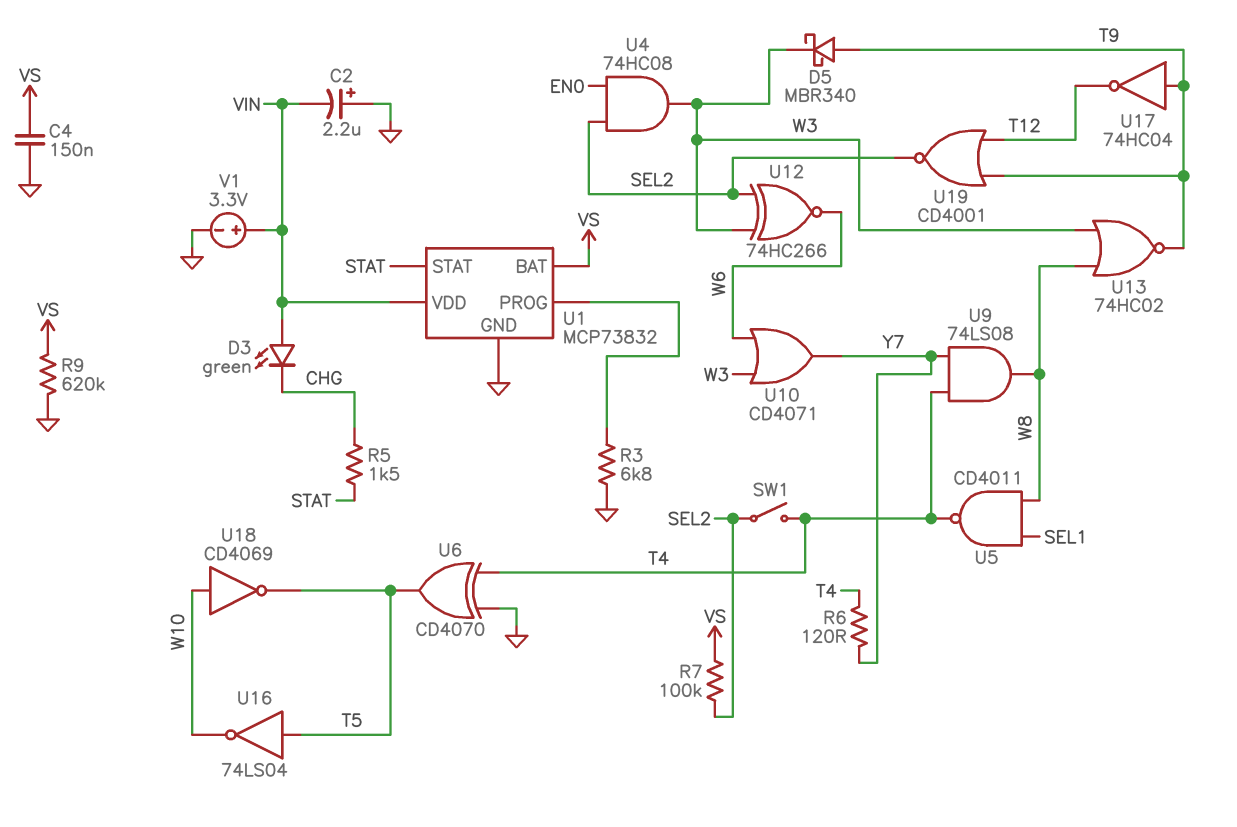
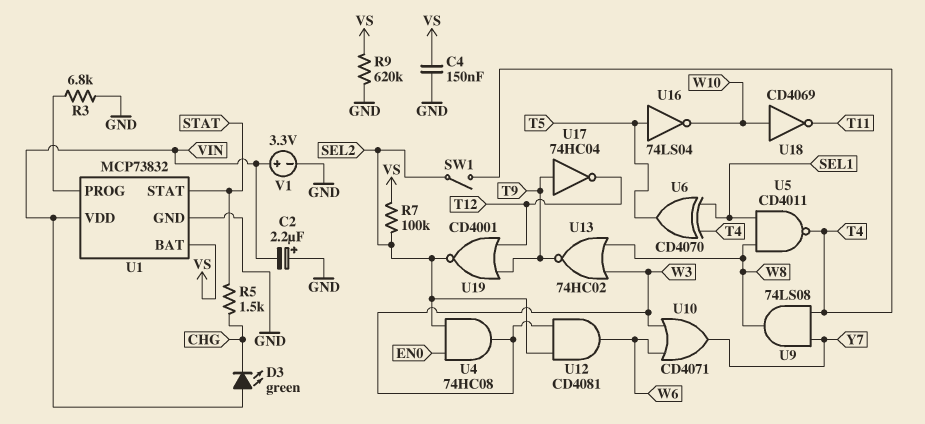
D5: schottky MBR340 (A T9, K W3) -> none
R6: 120 (T4, Y7) -> none
U6: XOR CD4070 (in GND, in T4, out T5) -> XOR CD4070 (in SEL1, in T4, out T5)
U12: XNOR 74HC266 (in SEL2, in W3, out W6) -> AND CD4081 (in SEL2, in W3, out W6)
U18: NOT CD4069 (in W10, out T5) -> NOT CD4069 (in W10, out T11)

